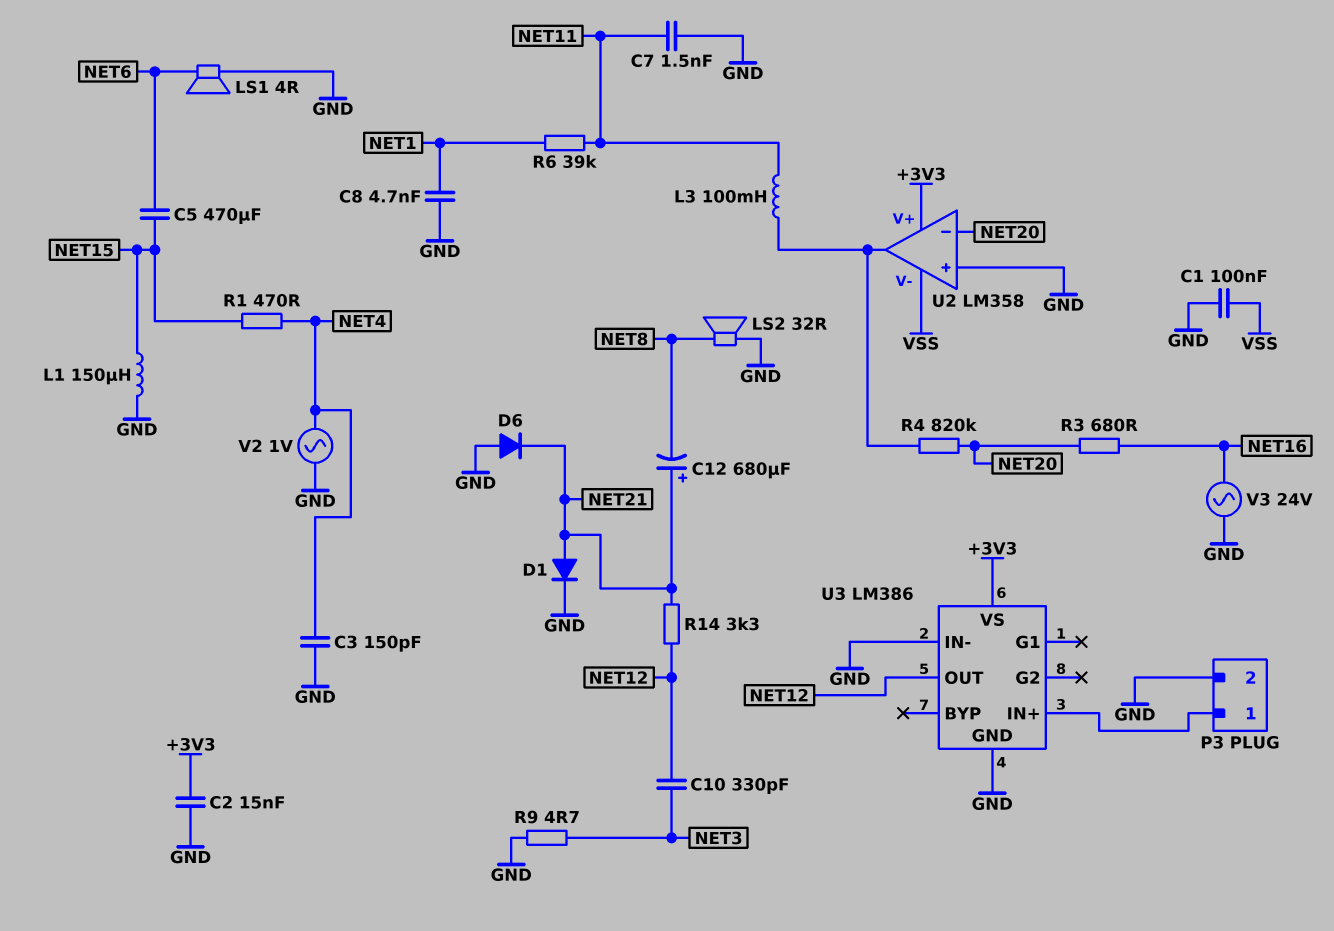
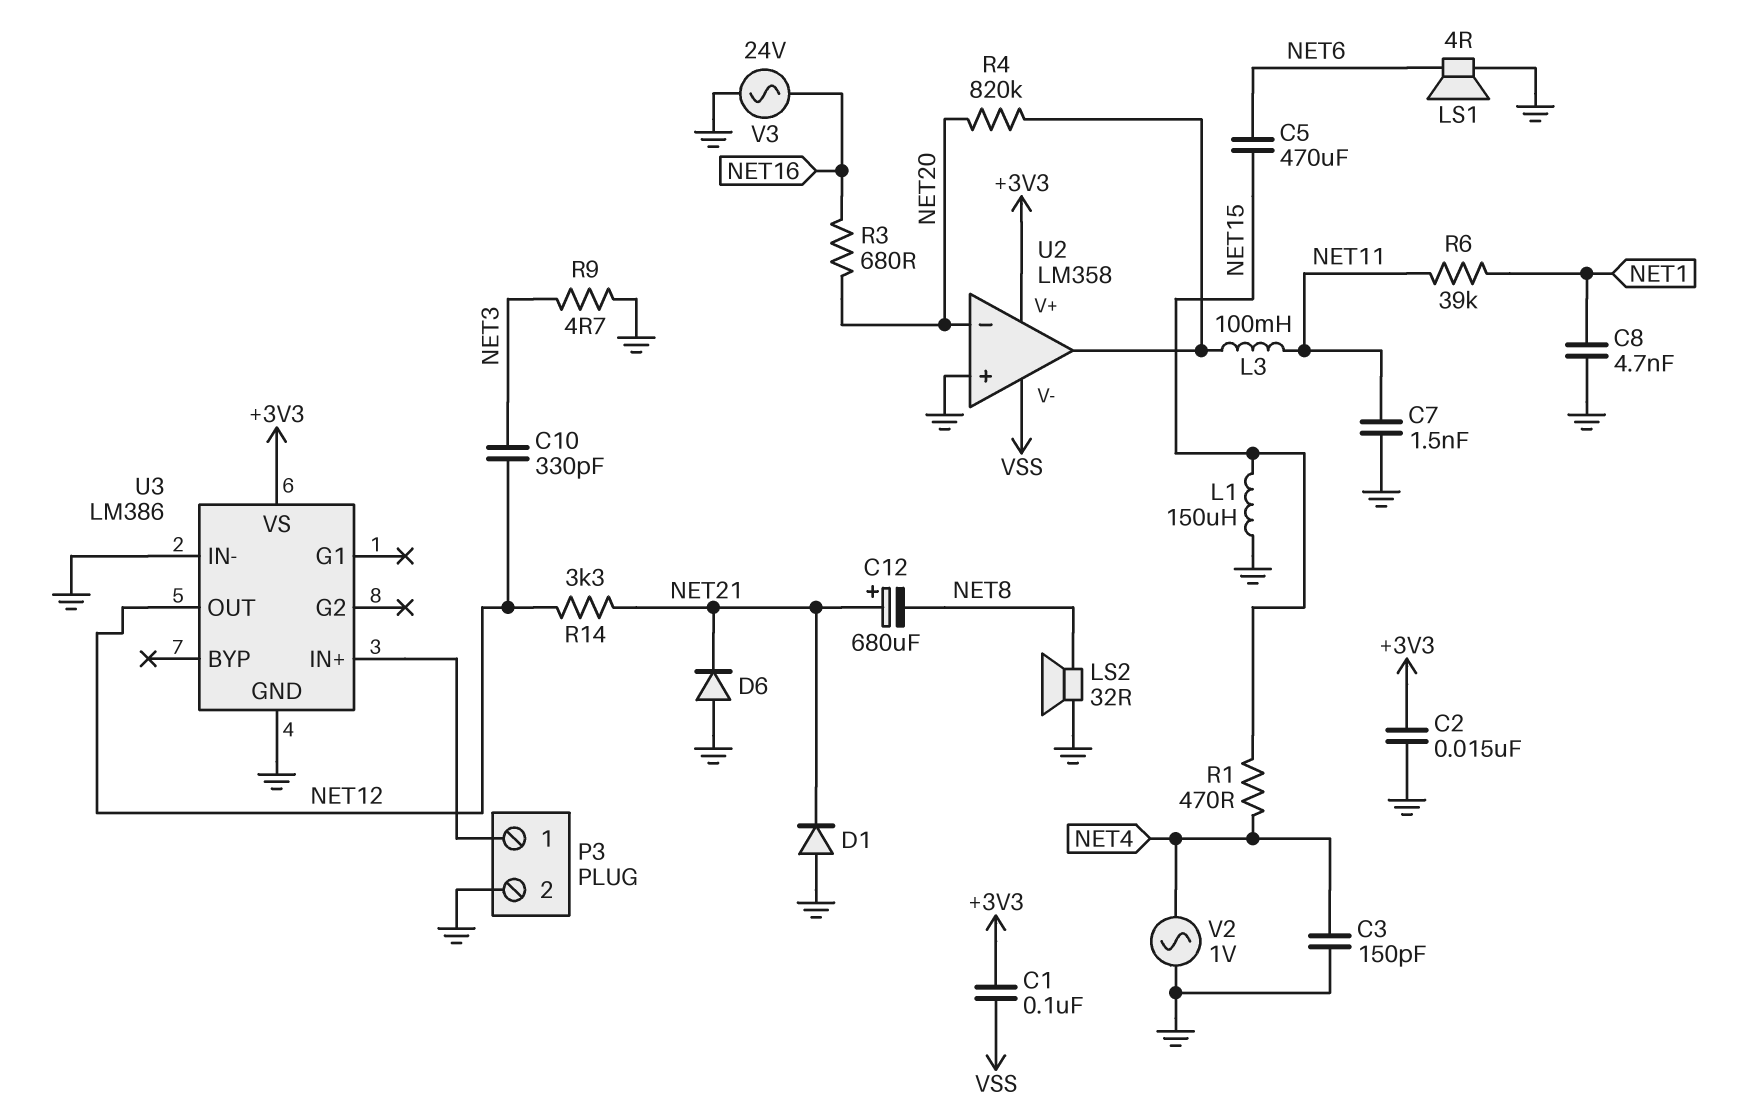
C1: 100nF (GND, VSS) -> 100nF (+3V3, VSS)
D1: diode (A NET21, K GND) -> diode (A GND, K NET21)

